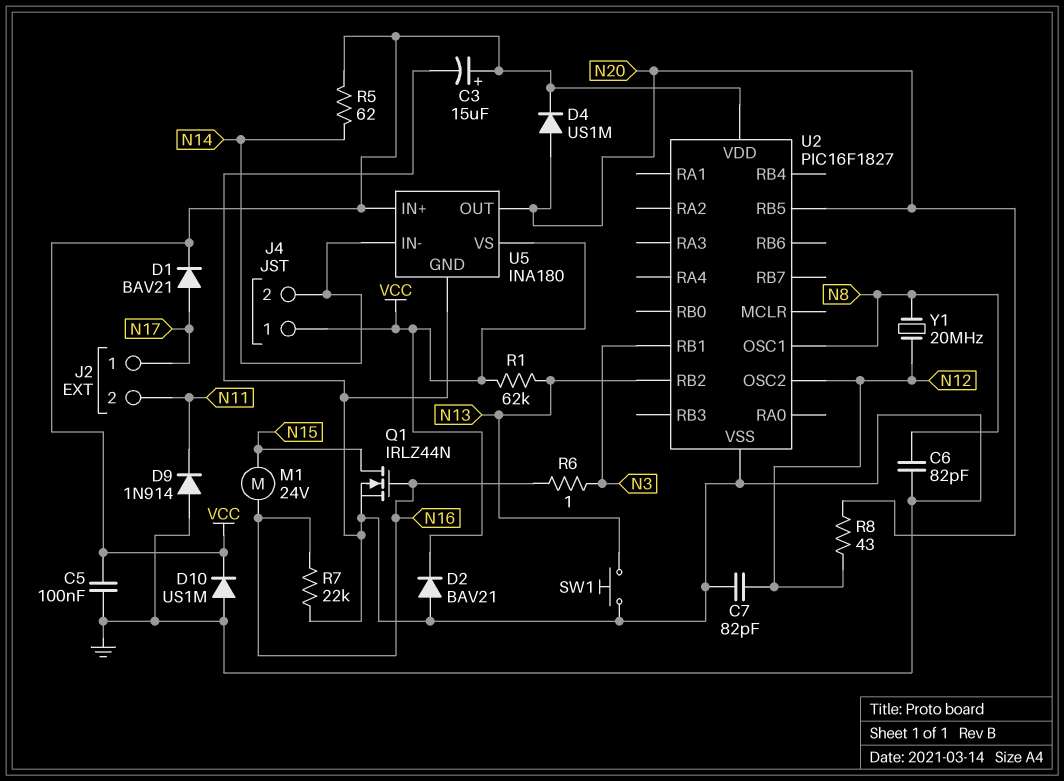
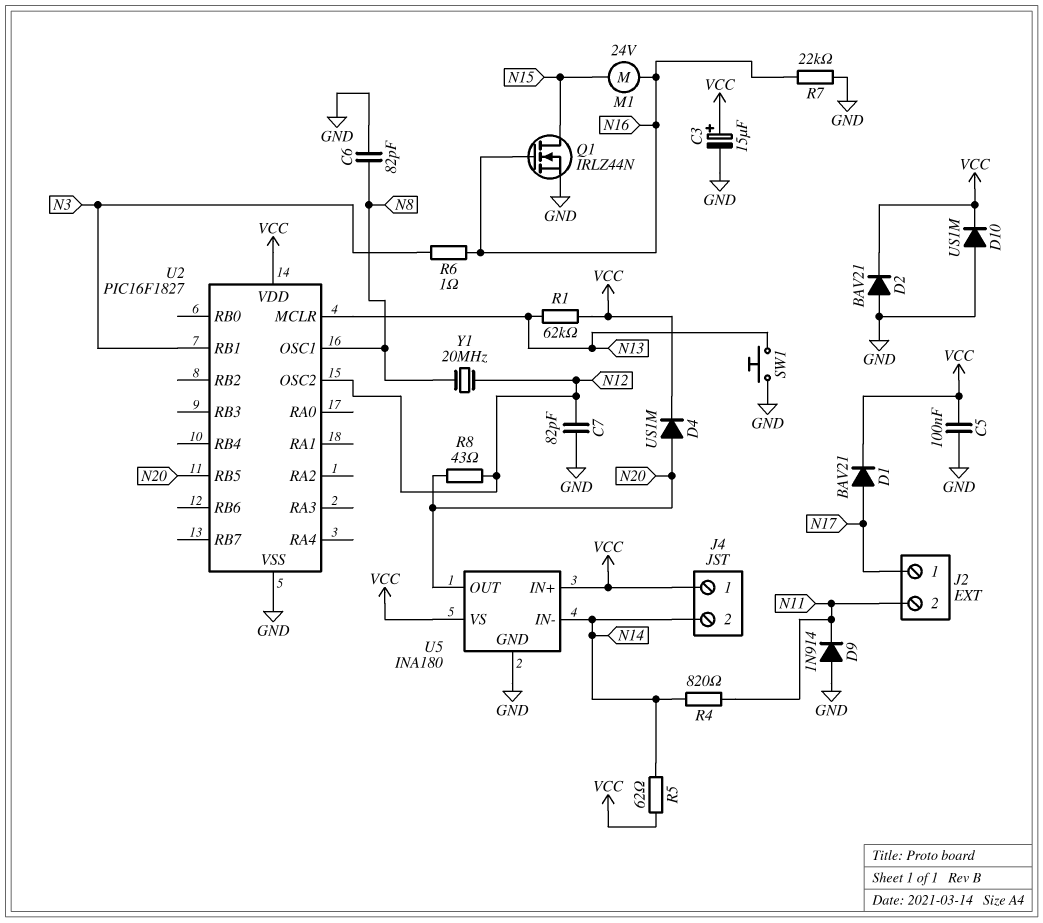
R4: none -> 820 (N11, N14)
U2 pin MCLR: none -> N13
U2 pin RB2: N13 -> none

